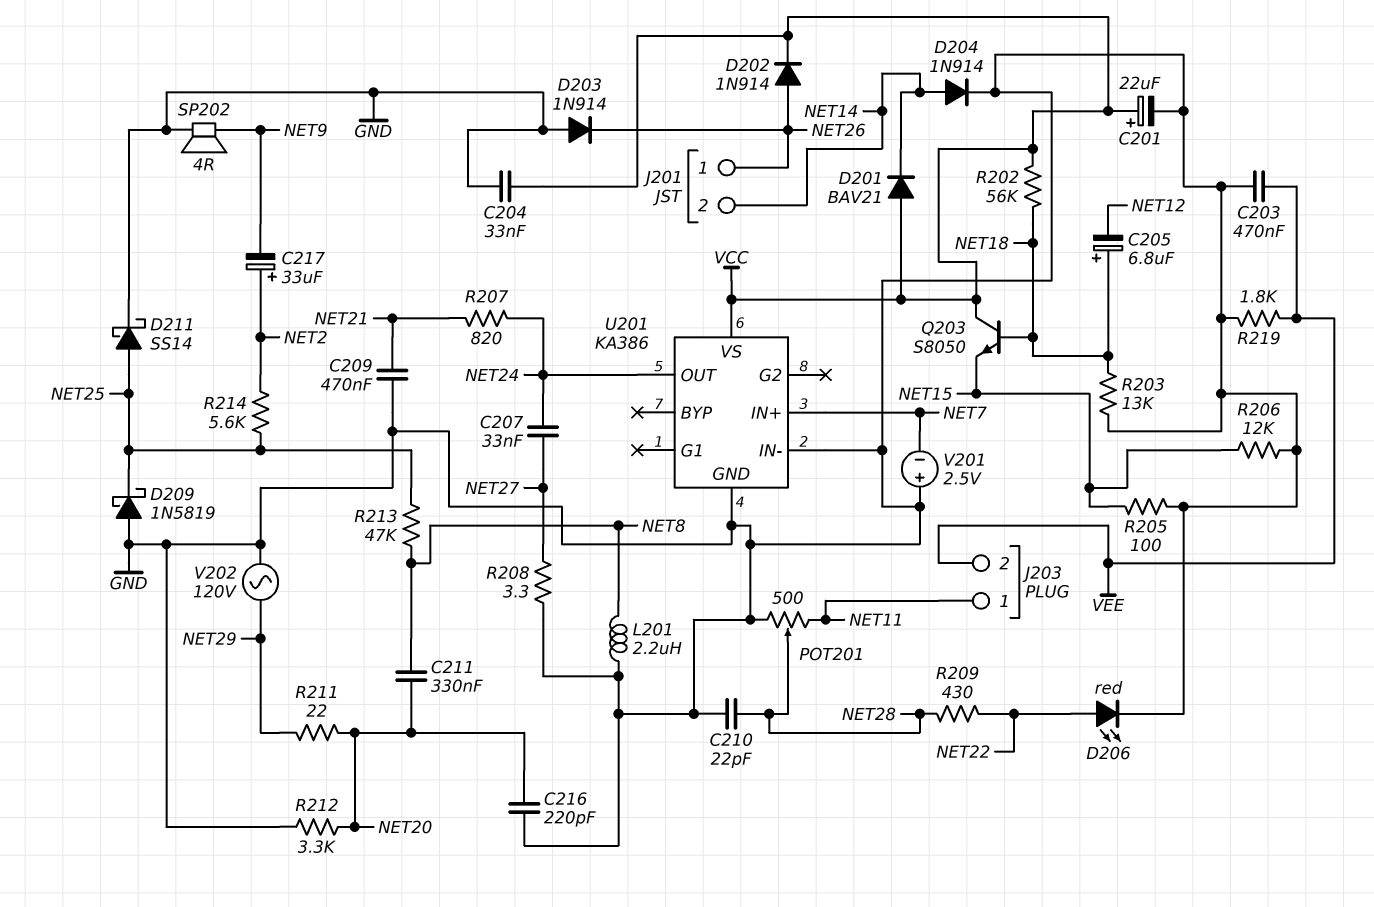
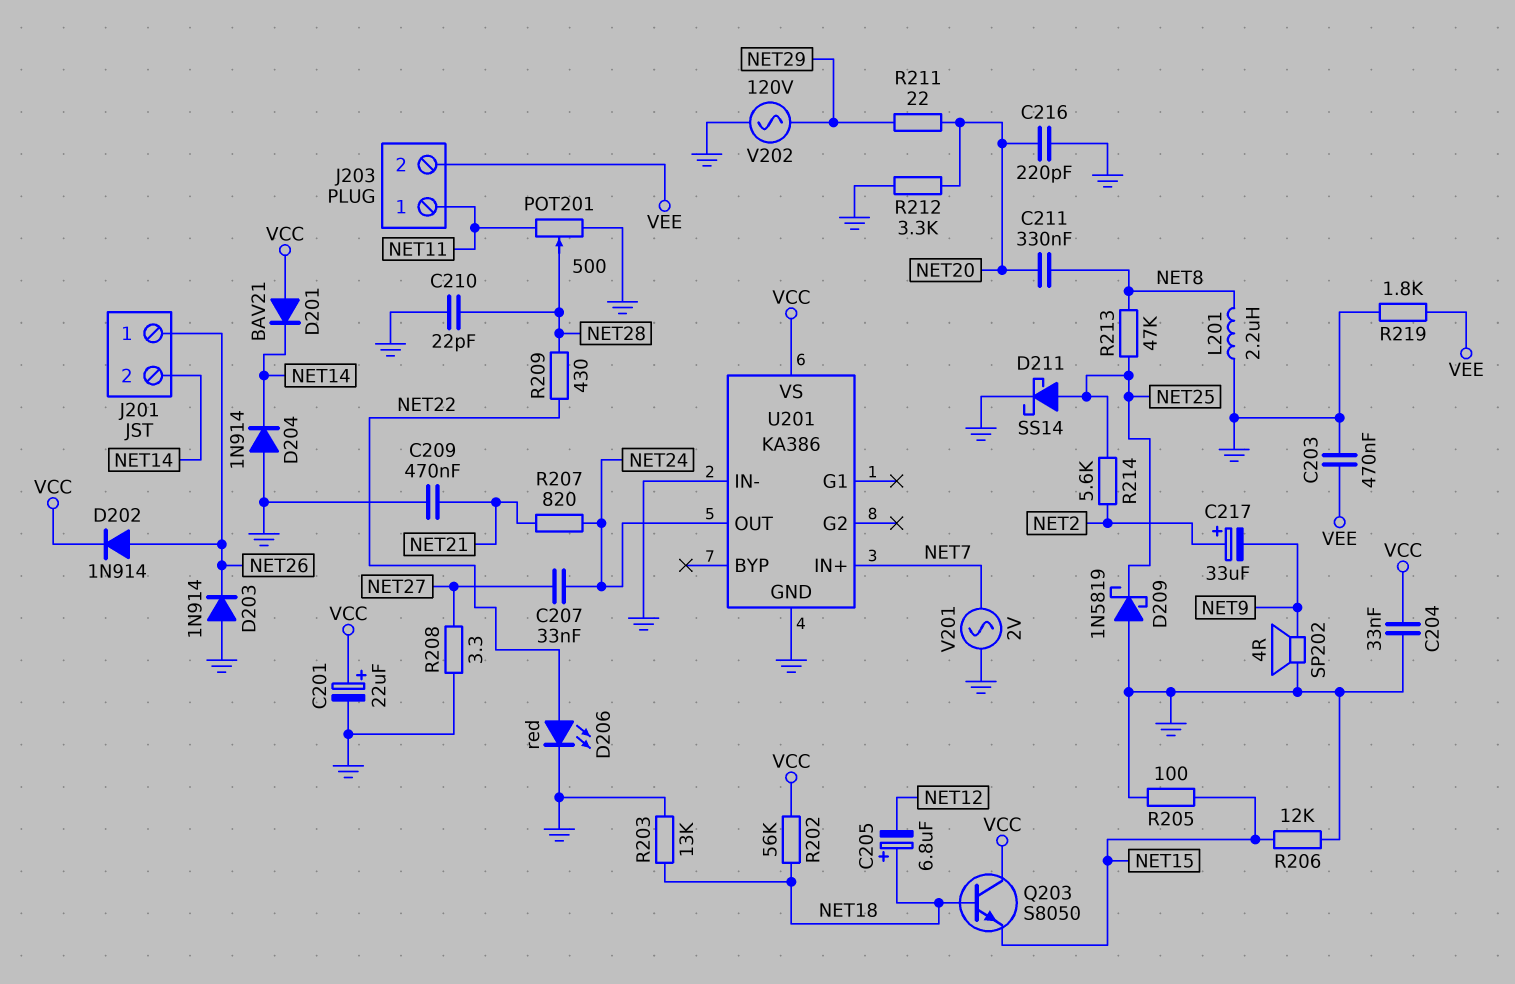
D204: diode 1N914 (A NET14, K GND) -> diode 1N914 (A GND, K NET14)
V201: 2.5V (plus GND, minus NET7) -> AC 2V (GND, NET7)

